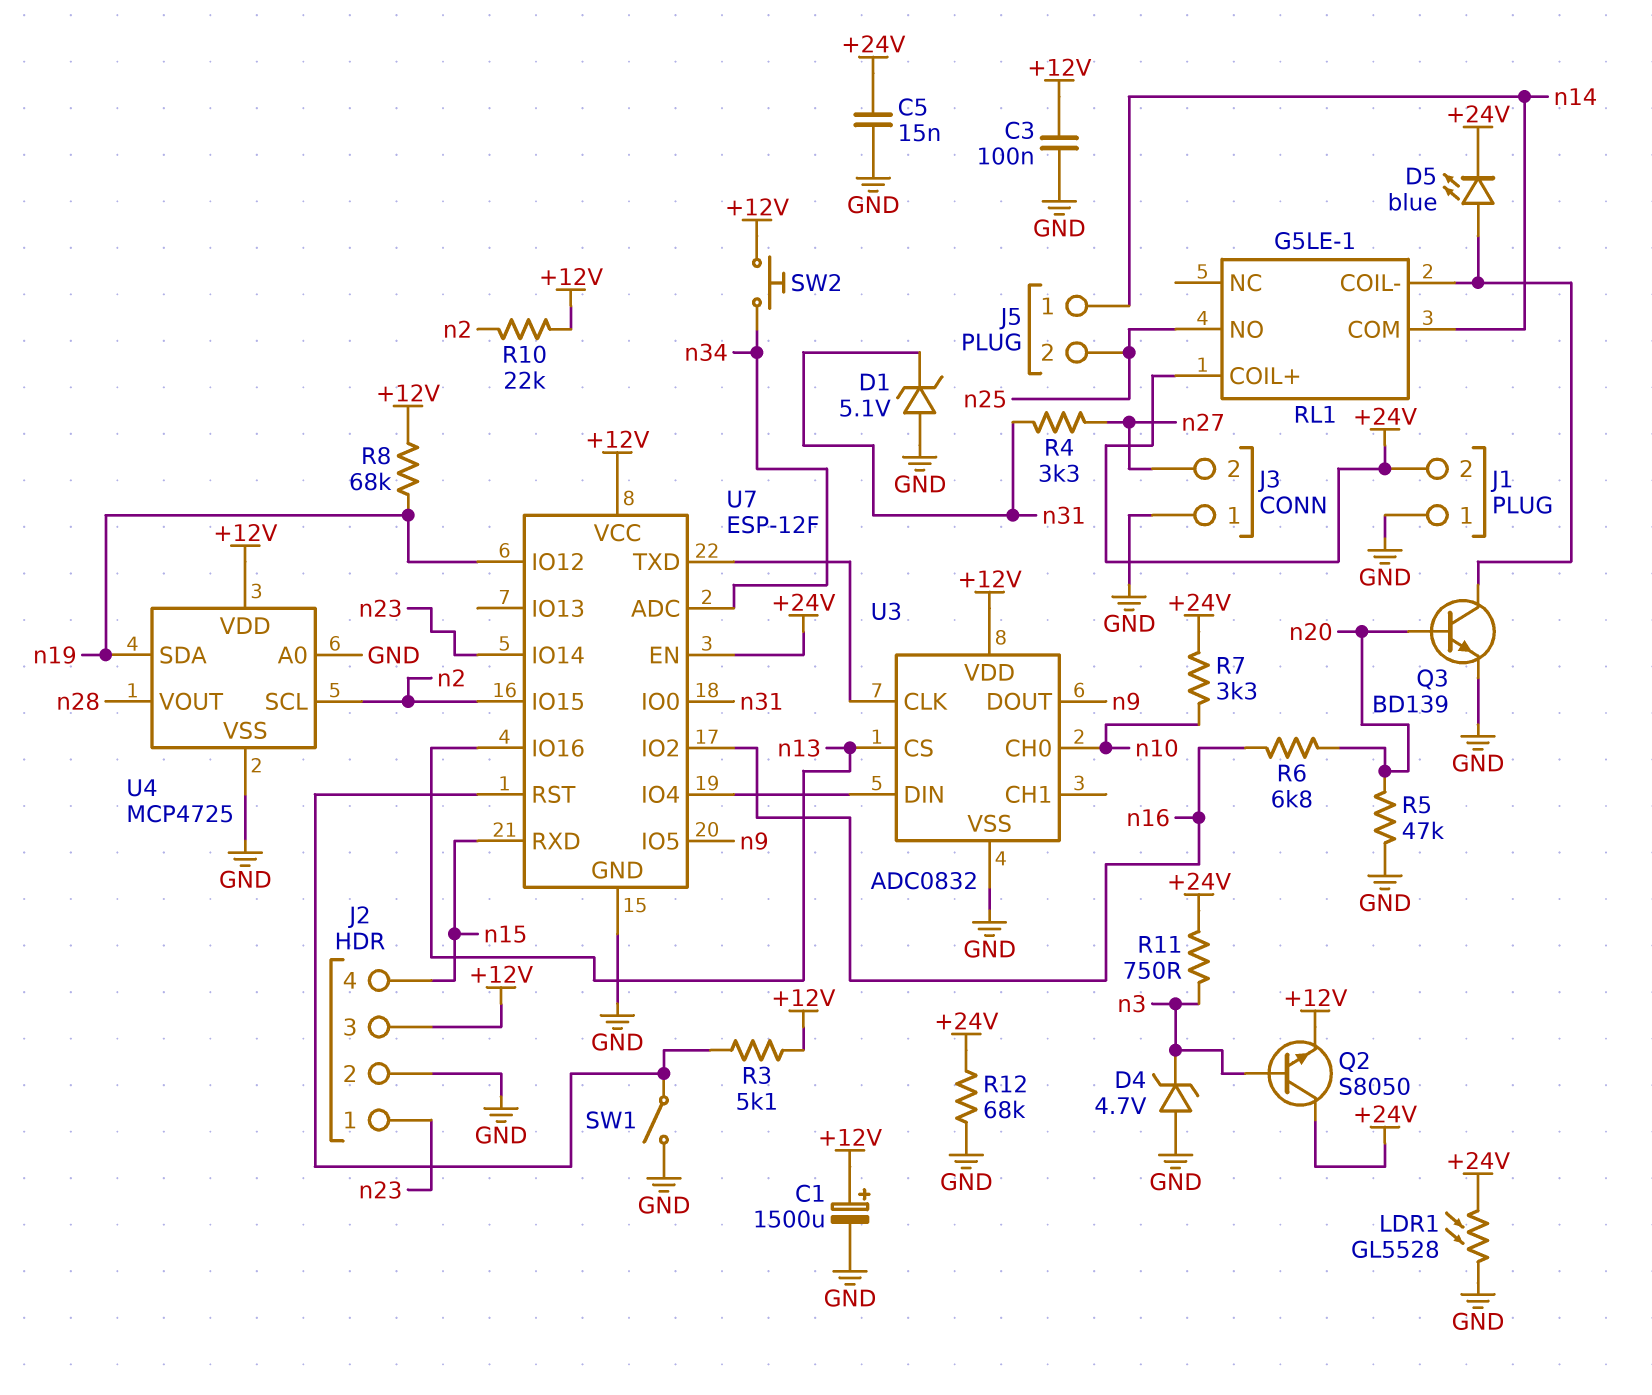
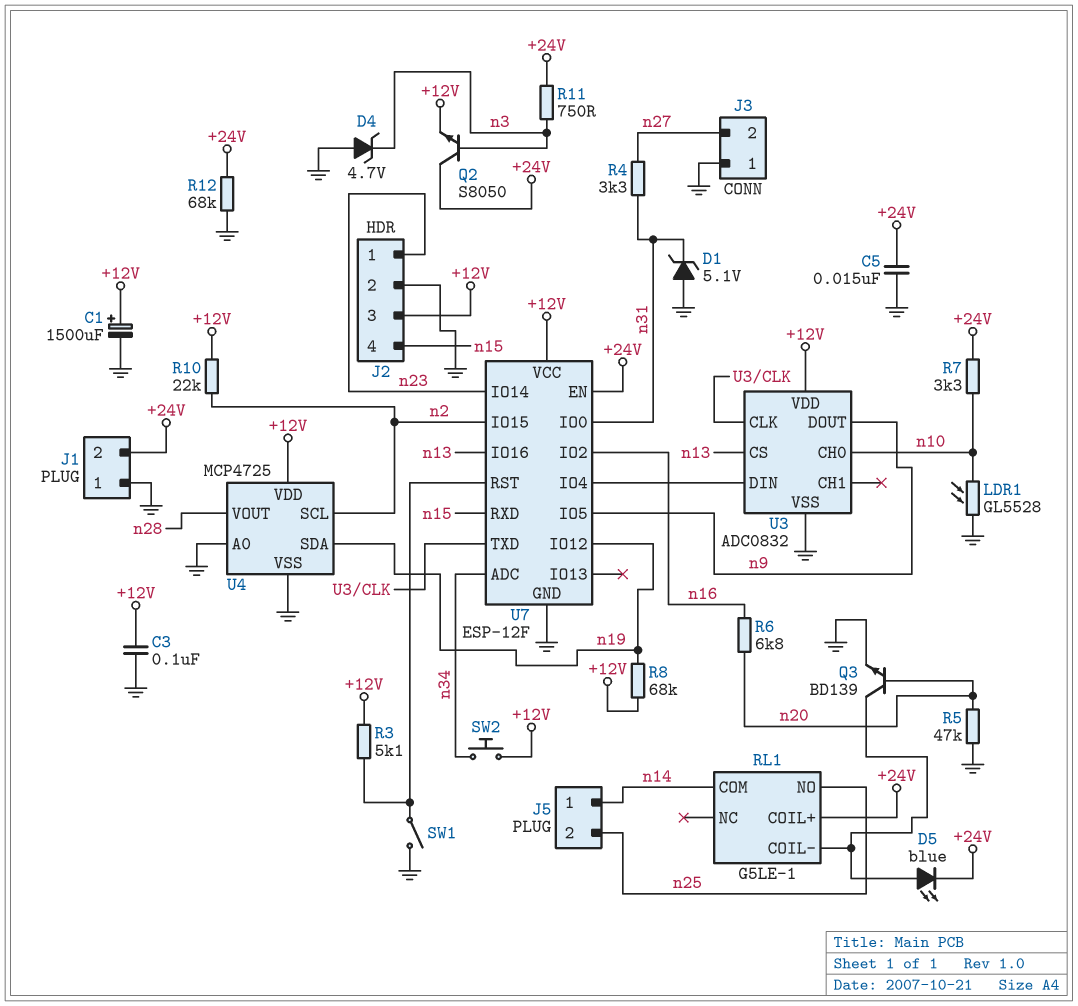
LDR1: GL5528 (+24V, GND) -> GL5528 (GND, n10)

